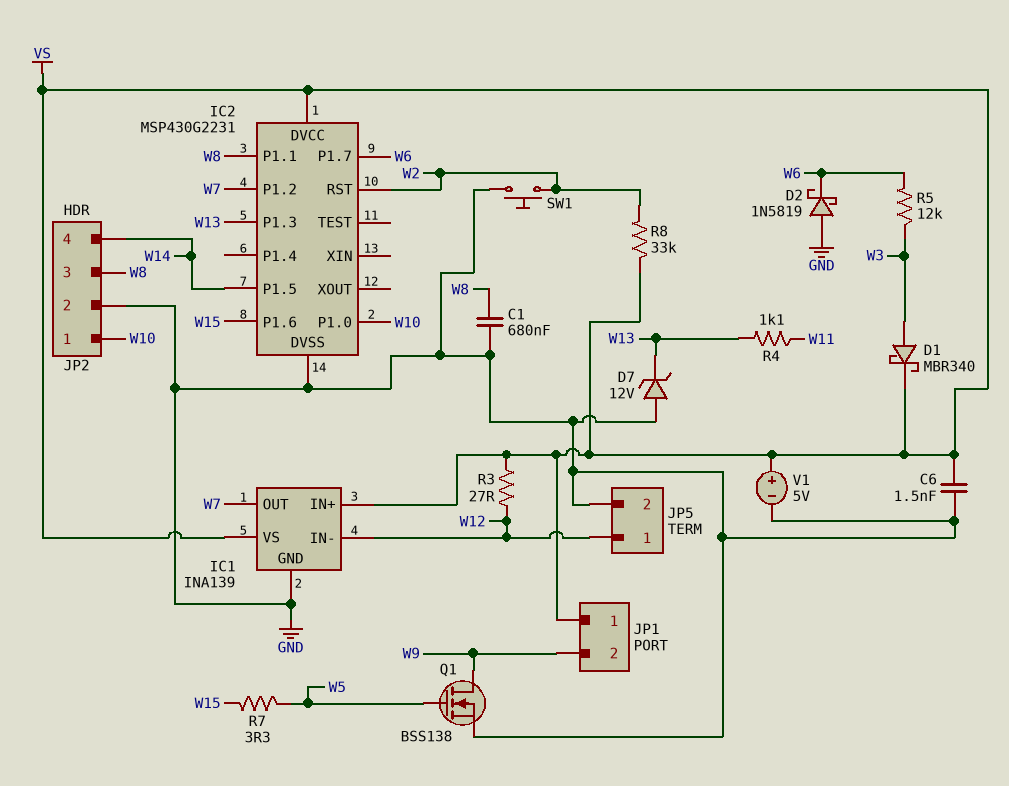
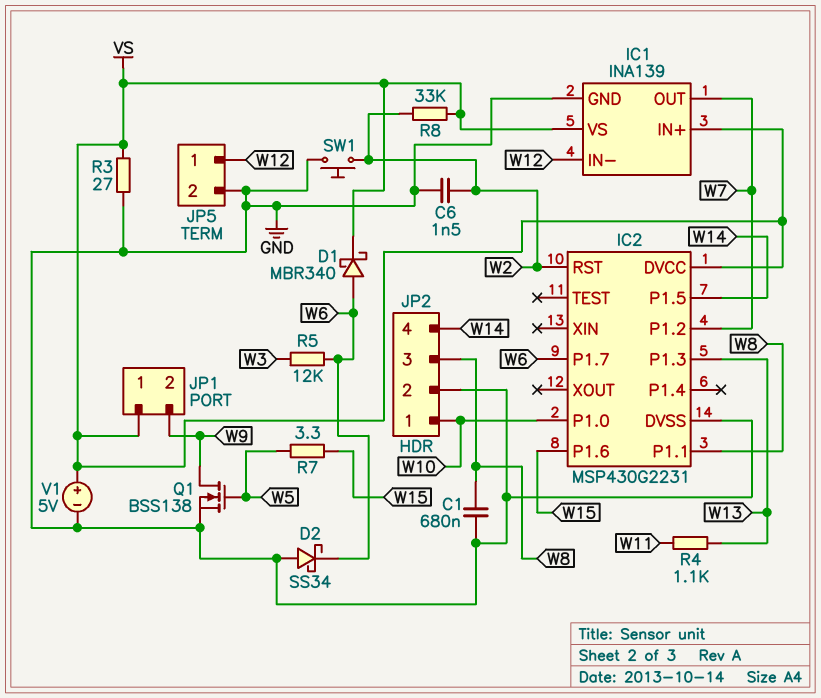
C6: 1.5nF (GND, VS) -> 1.5nF (GND, W2)
D1: schottky MBR340 (A W3, K VS) -> schottky MBR340 (A W6, K VS)
D2: schottky 1N5819 (A GND, K W6) -> schottky SS34 (A GND, K W6)
D7: zener 12V (A GND, K W13) -> none
R3: 27 (VS, W12) -> 27 (GND, VS)

